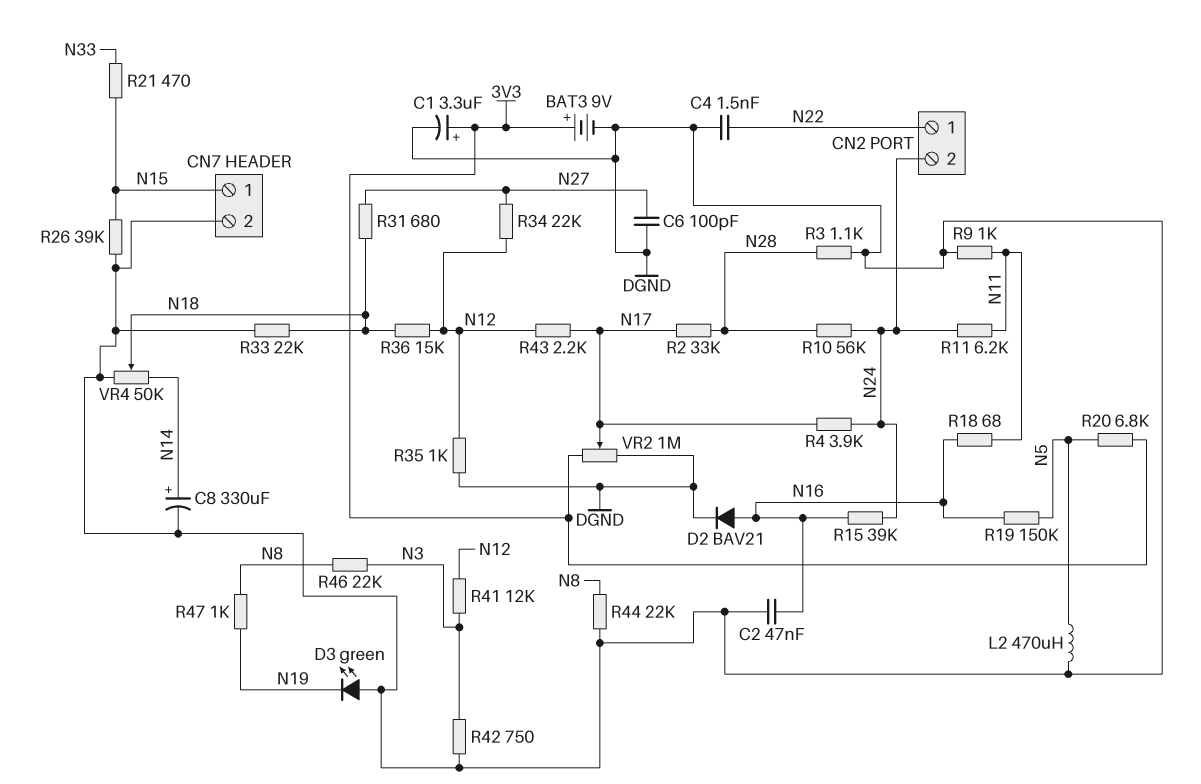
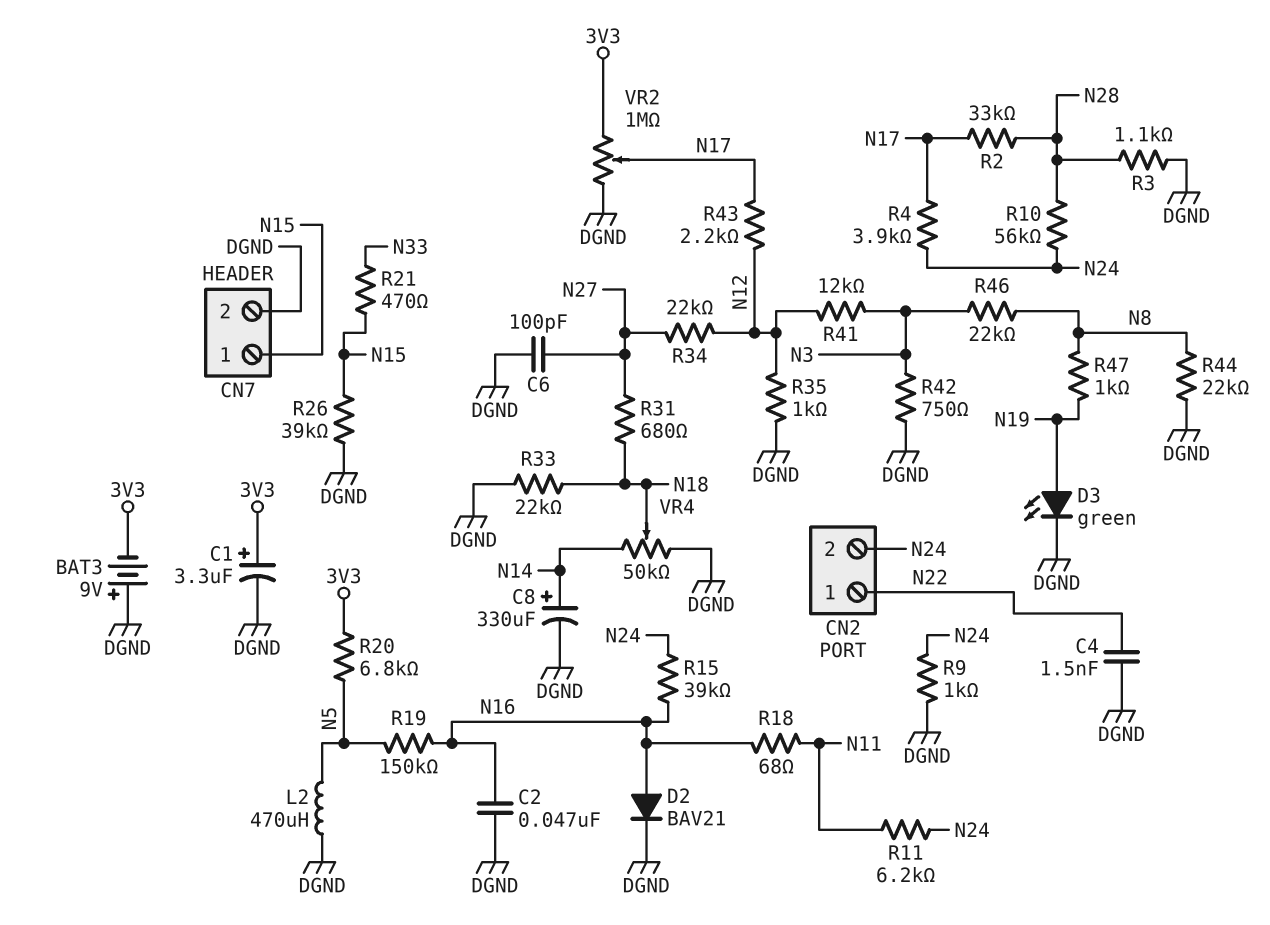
BAT3: 9V (plus 3V3, minus DGND) -> 9V (plus DGND, minus 3V3)
D3: LED green (A DGND, K N19) -> LED green (A N19, K DGND)
R9: 1k (DGND, N11) -> 1k (DGND, N24)
R36: 15k (N12, N18) -> none

